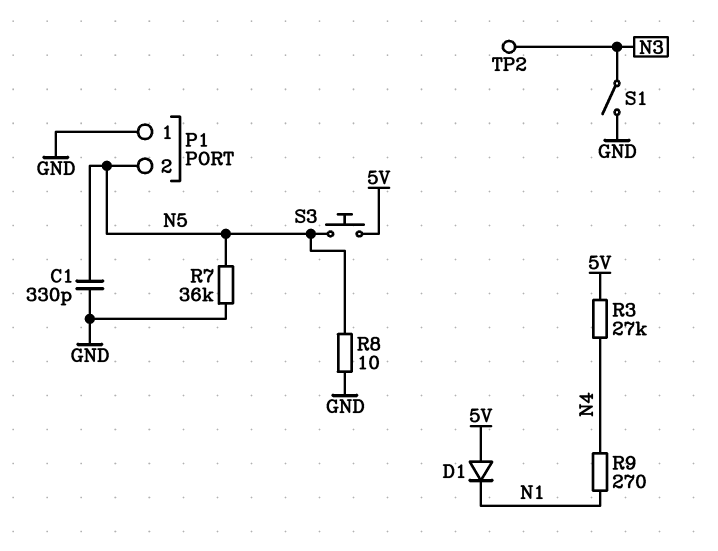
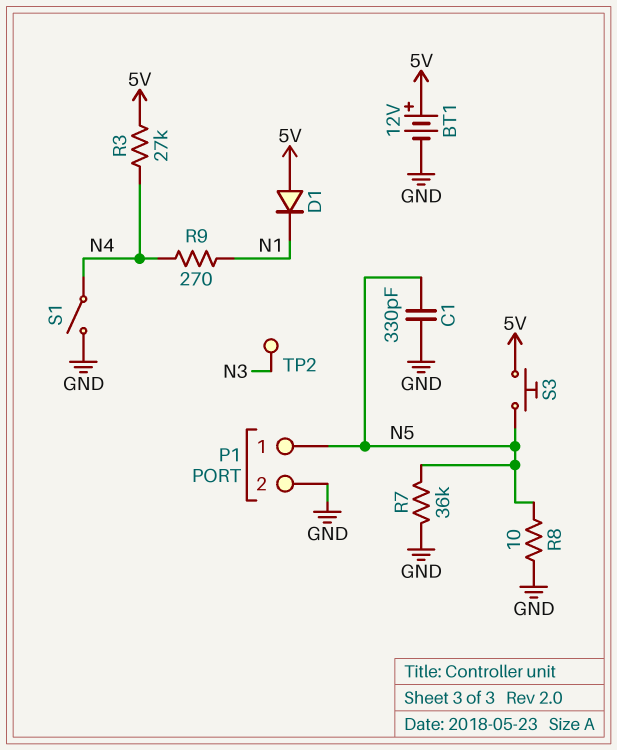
BT1: none -> 12V (plus 5V, minus GND)
P1 pin 1: GND -> N5
P1 pin 2: N5 -> GND
S1: switch (GND, N3) -> switch (GND, N4)

